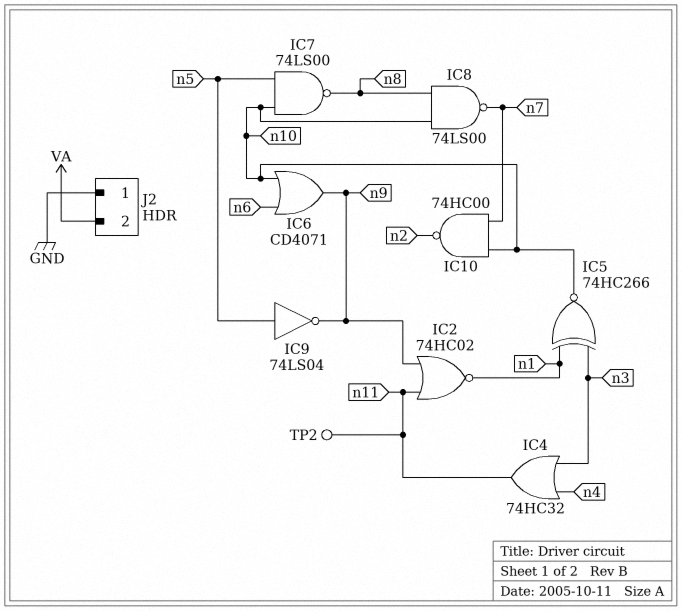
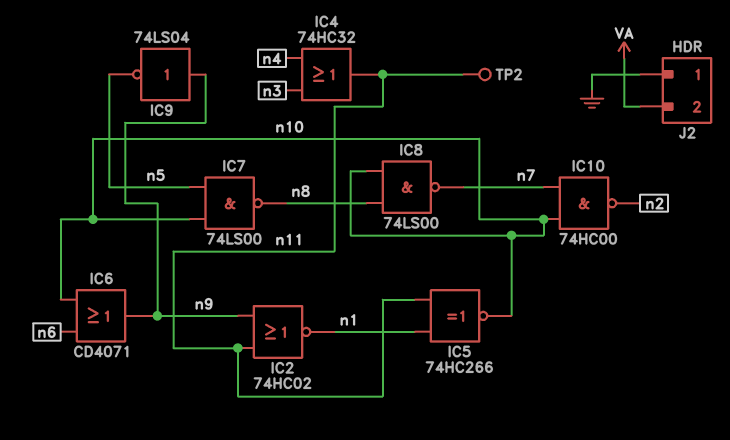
IC5: XNOR 74HC266 (in n1, in n3, out n10) -> XNOR 74HC266 (in n1, in n11, out n10)
IC9: NOT 74LS04 (in n5, out n9) -> NOT 74LS04 (in n9, out n5)

